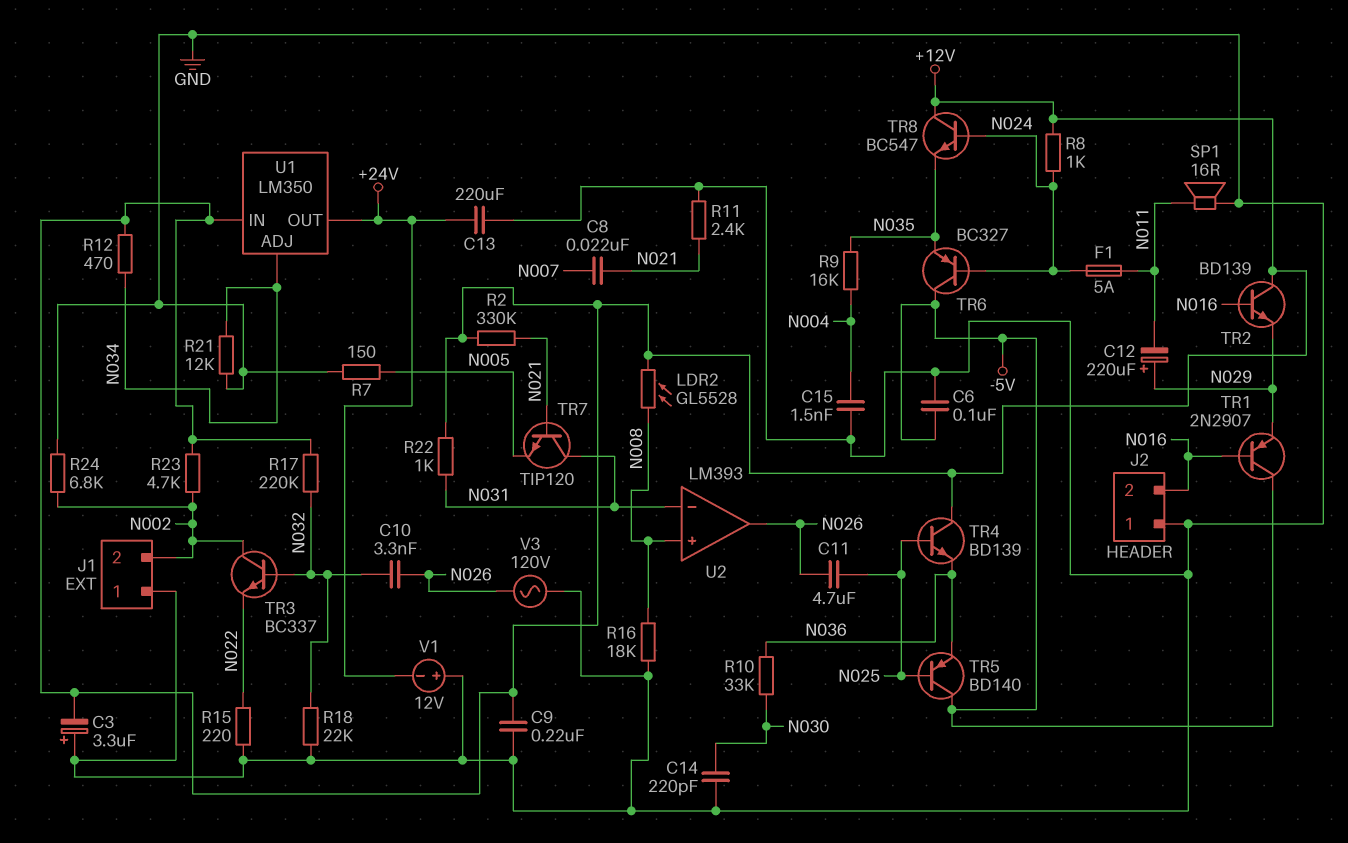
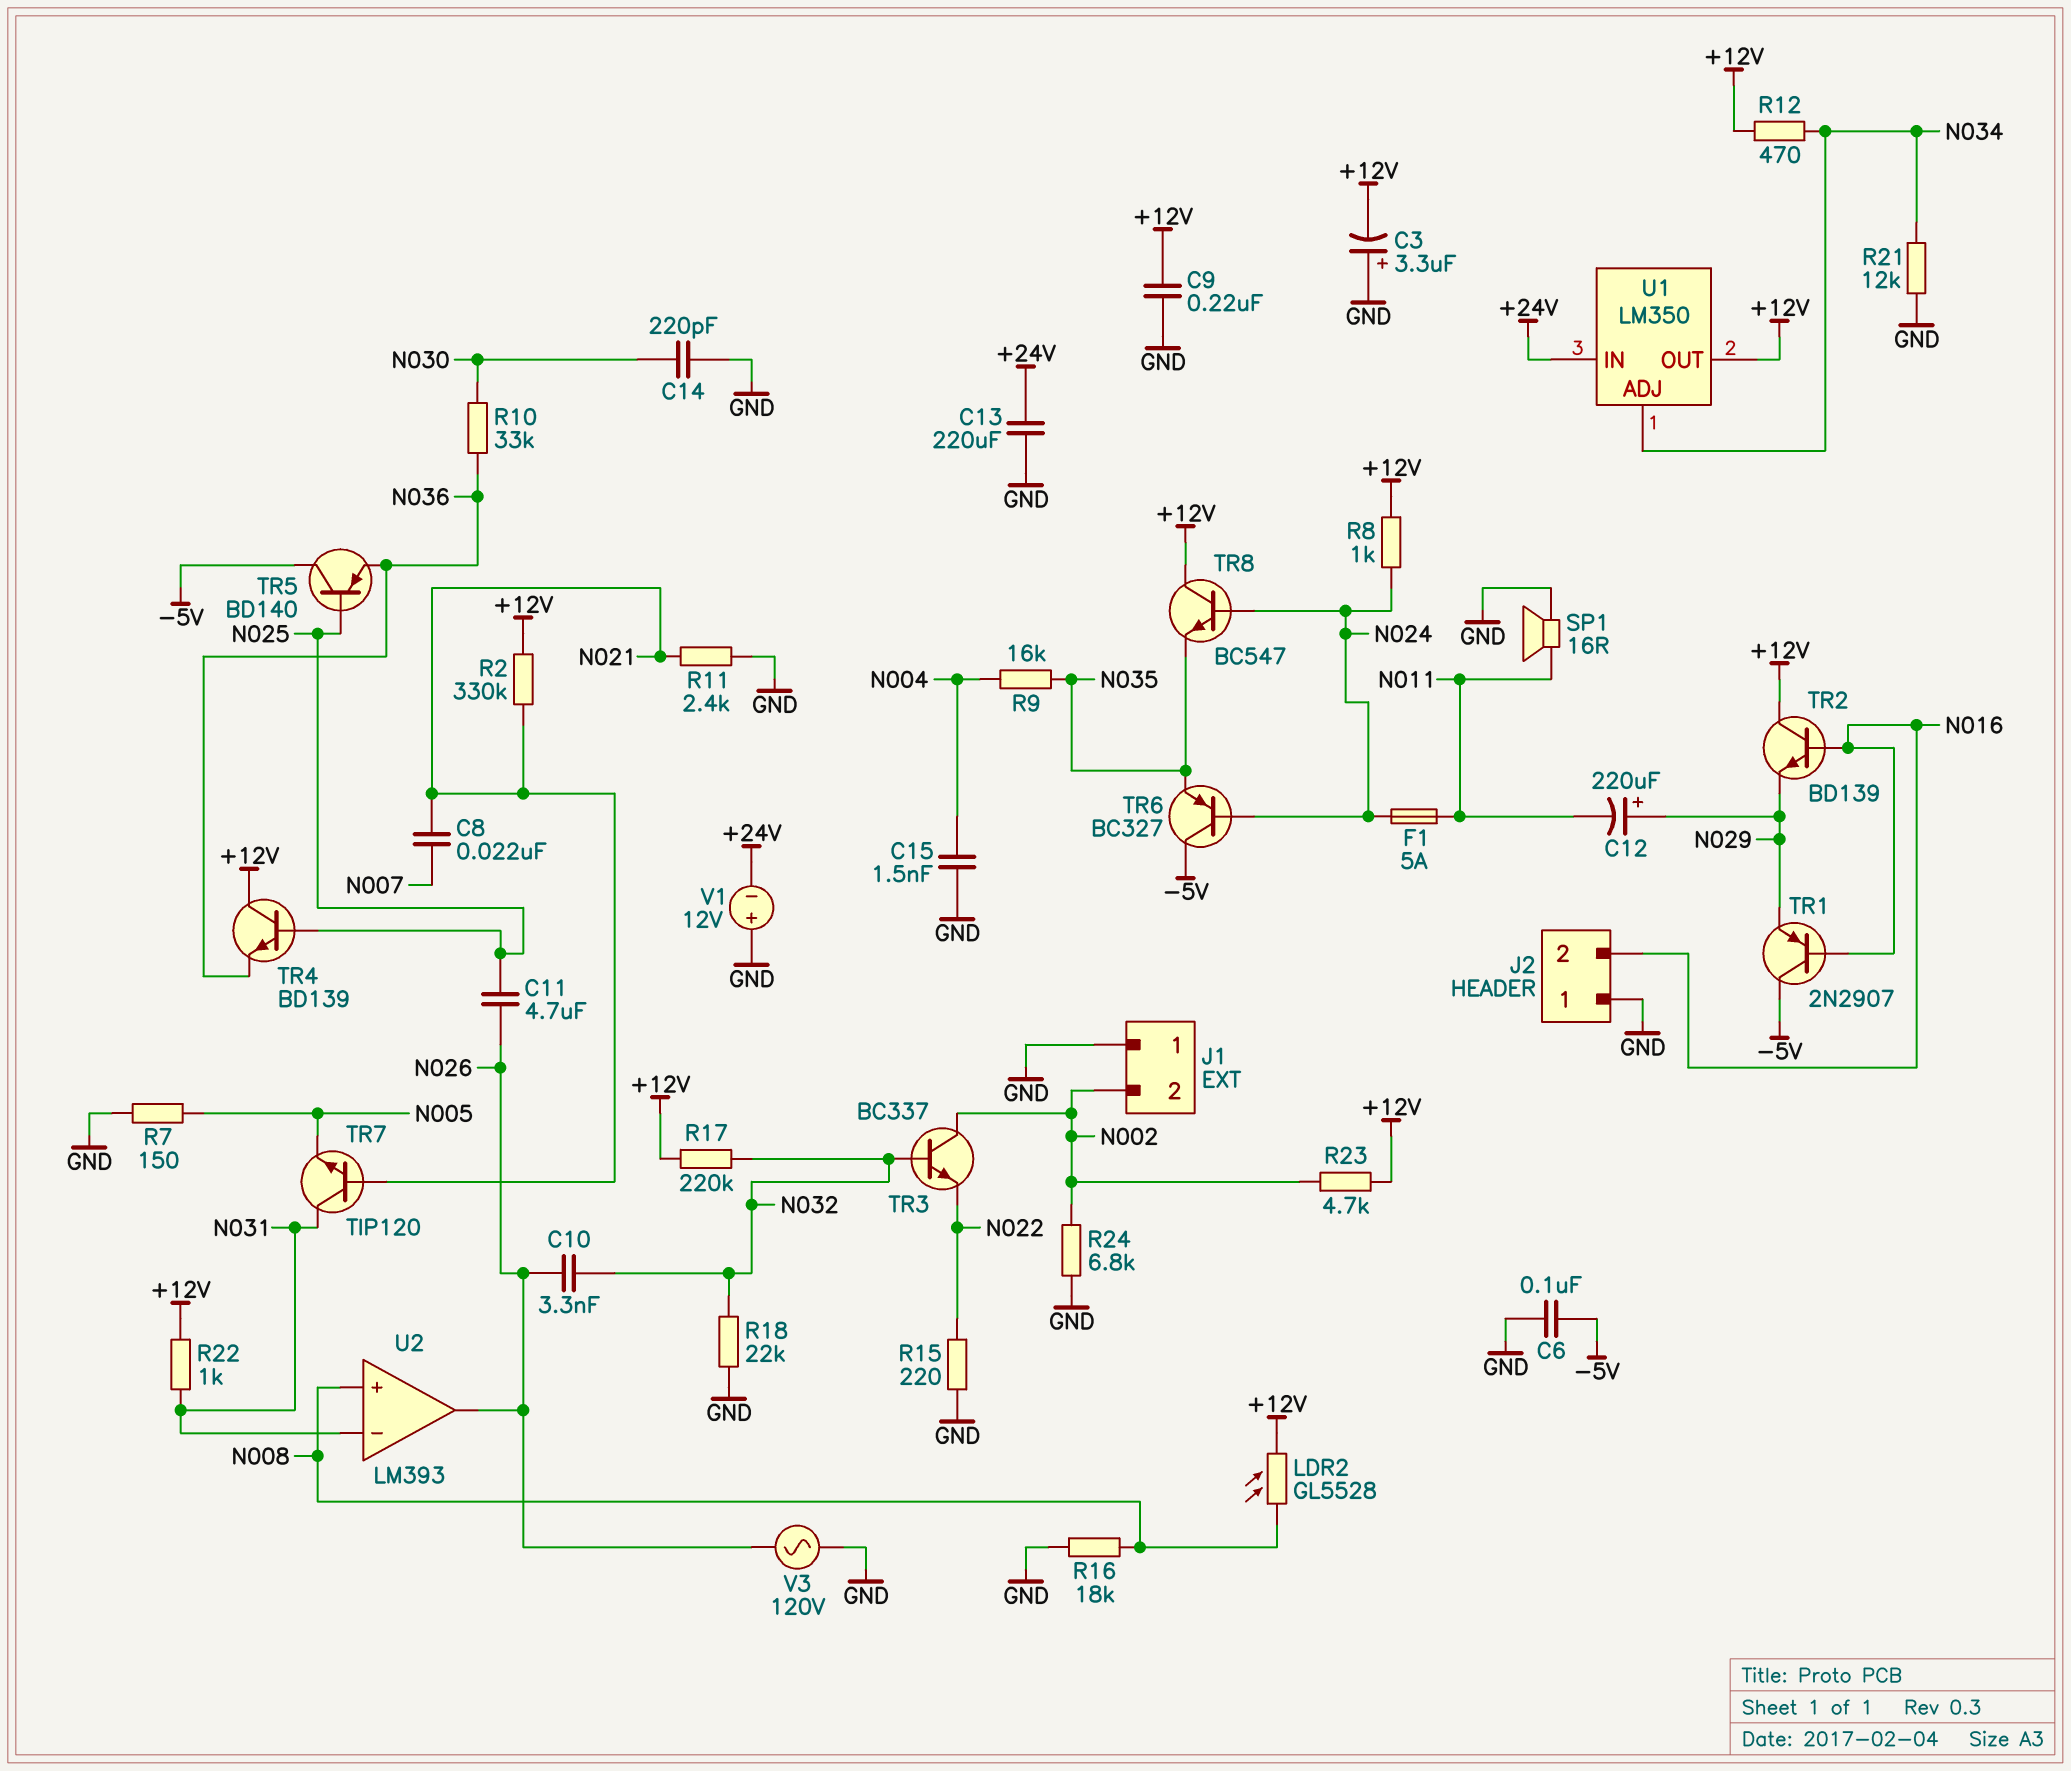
U1 pin IN: +12V -> +24V
U1 pin OUT: +24V -> +12V

